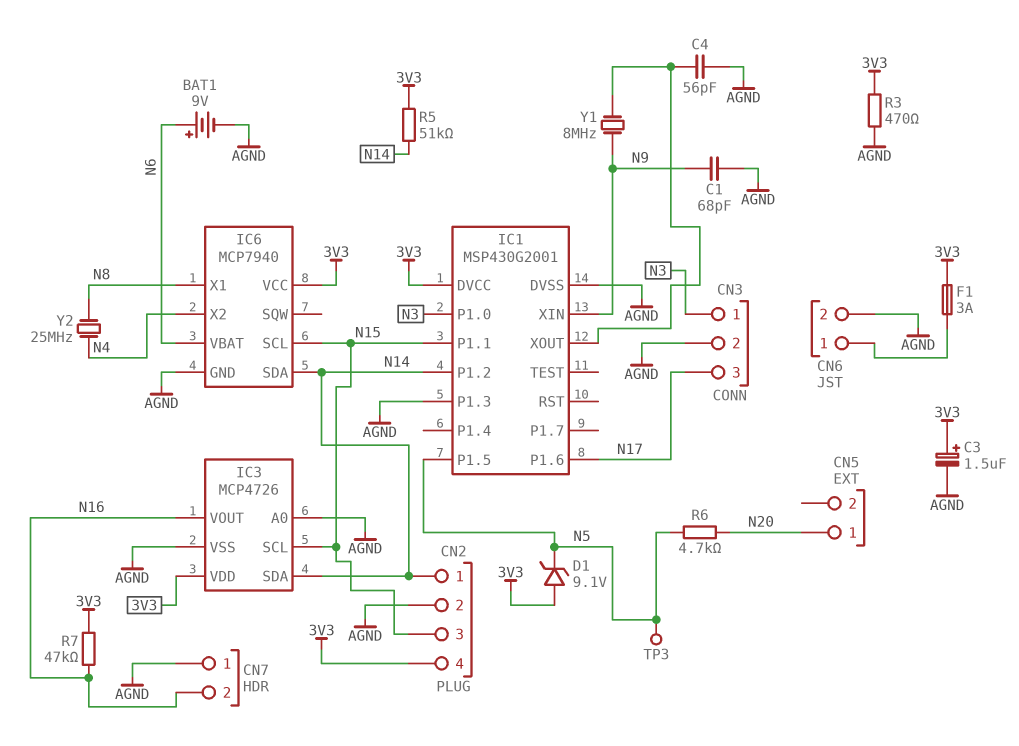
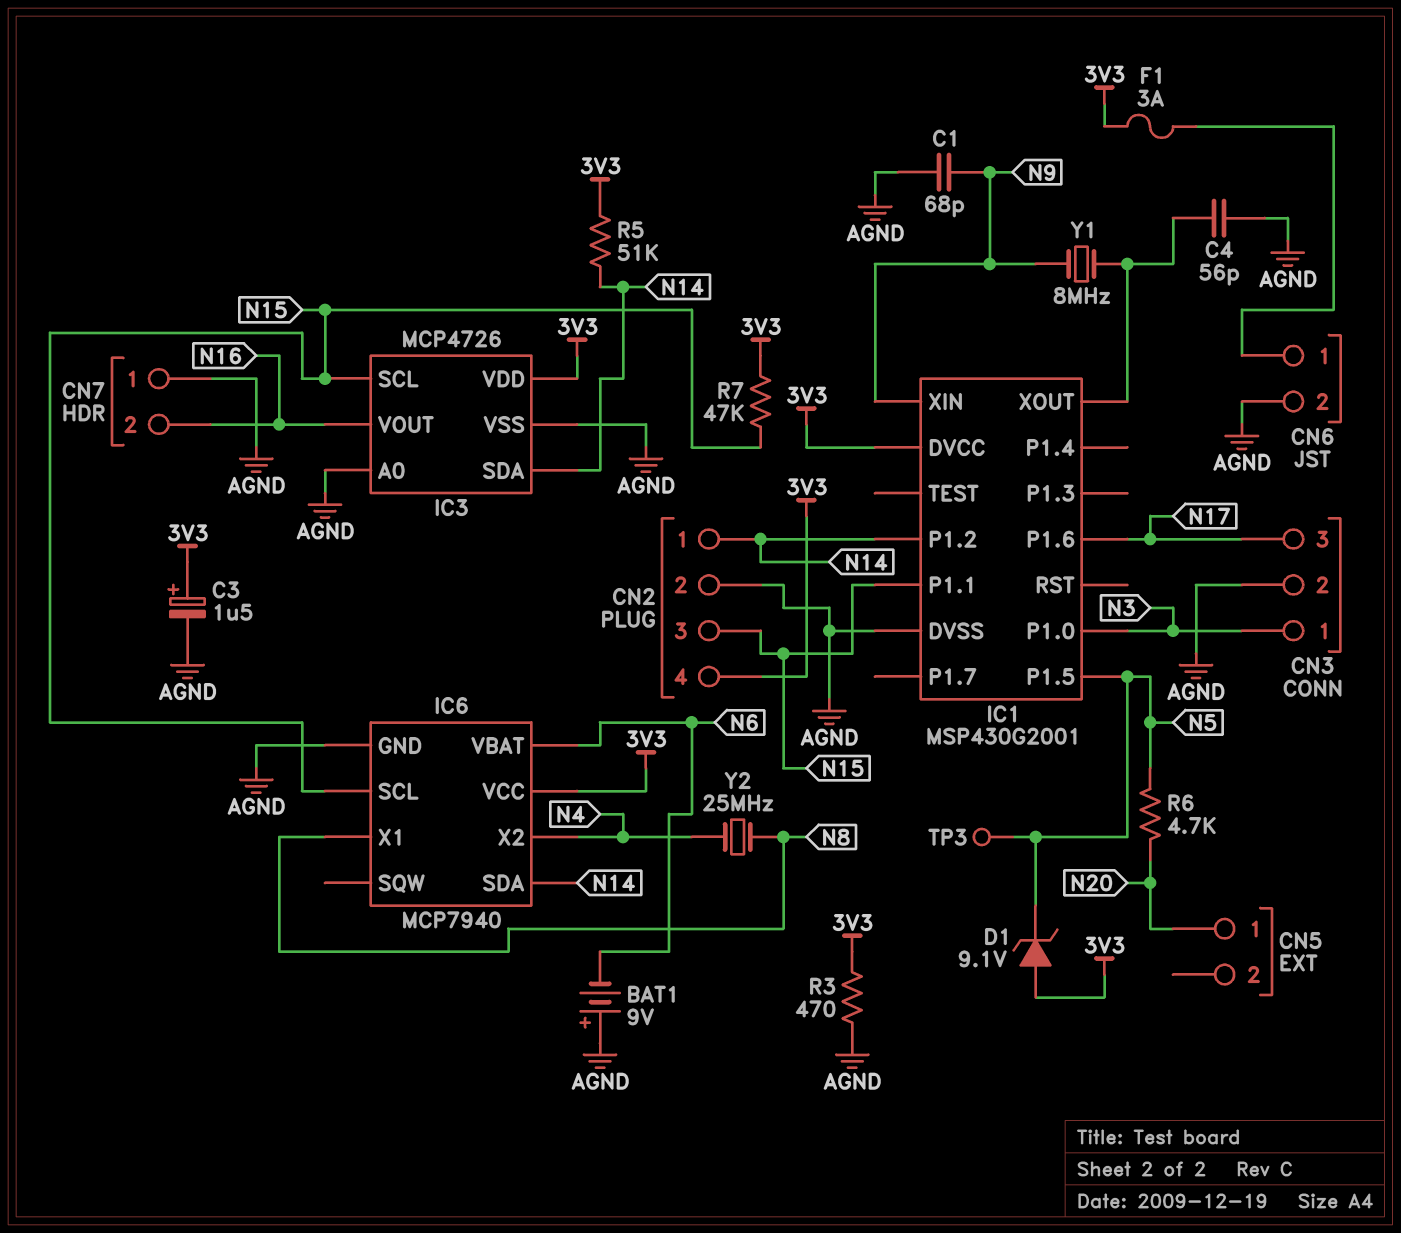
BAT1: 9V (plus N6, minus AGND) -> 9V (plus AGND, minus N6)
IC1 pin P1.3: AGND -> none
R7: 47k (3V3, N16) -> 47k (3V3, N15)

